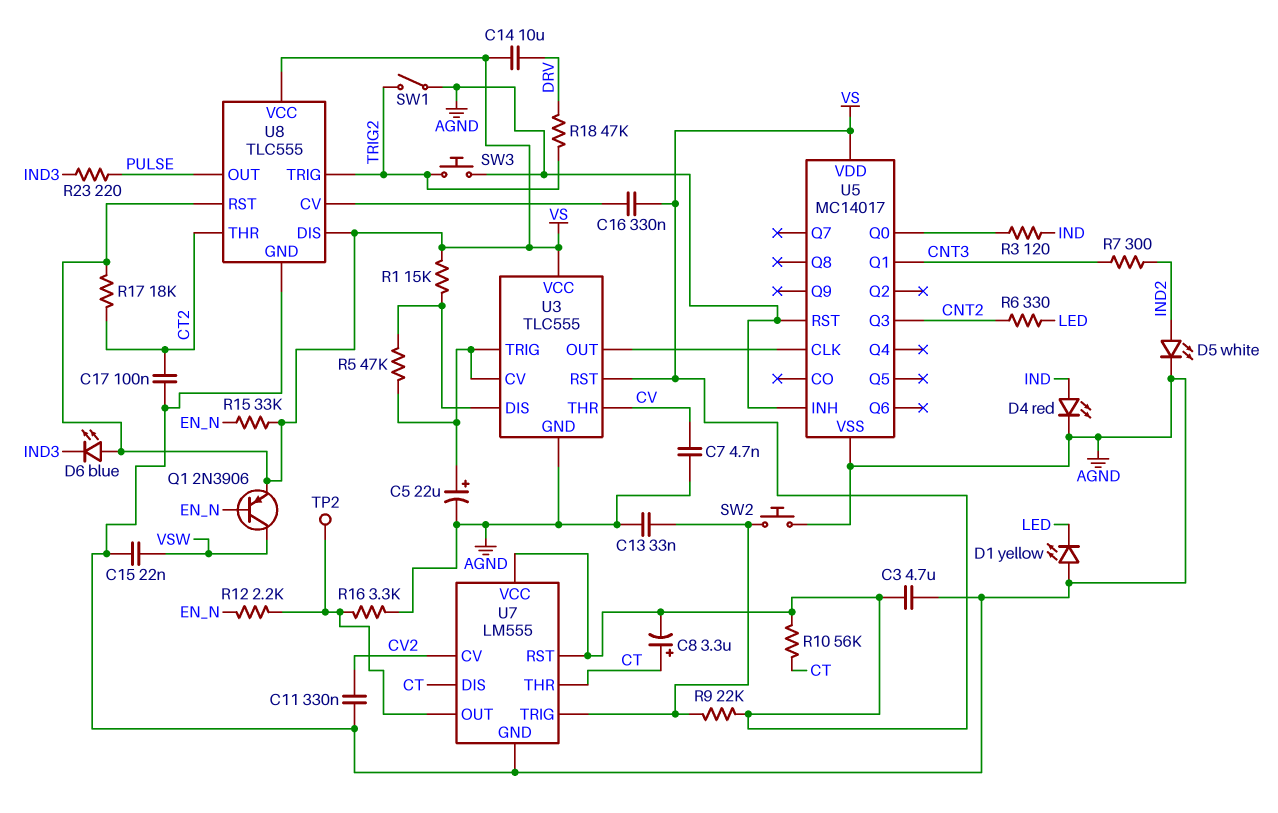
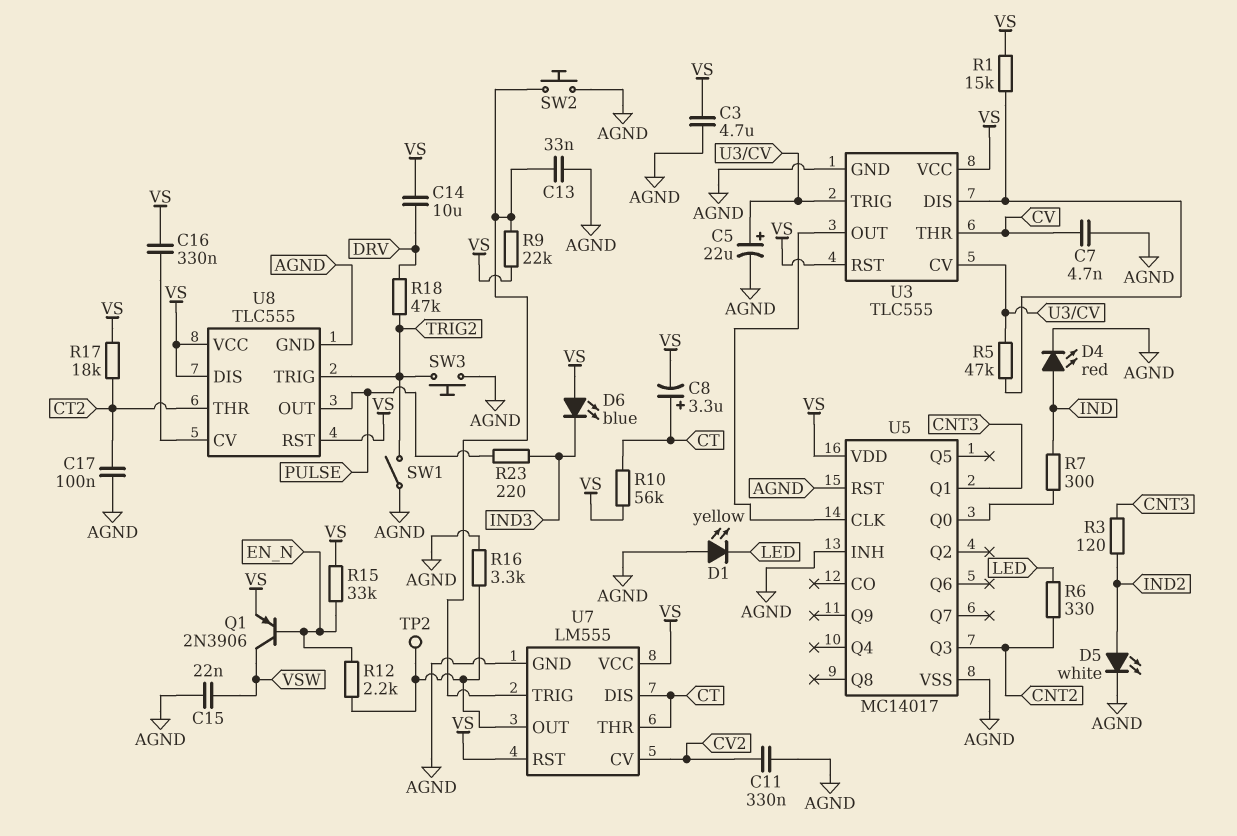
R3: 120 (IND, U5/Q0) -> 120 (CNT3, IND2)
R7: 300 (CNT3, IND2) -> 300 (IND, U5/Q0)

